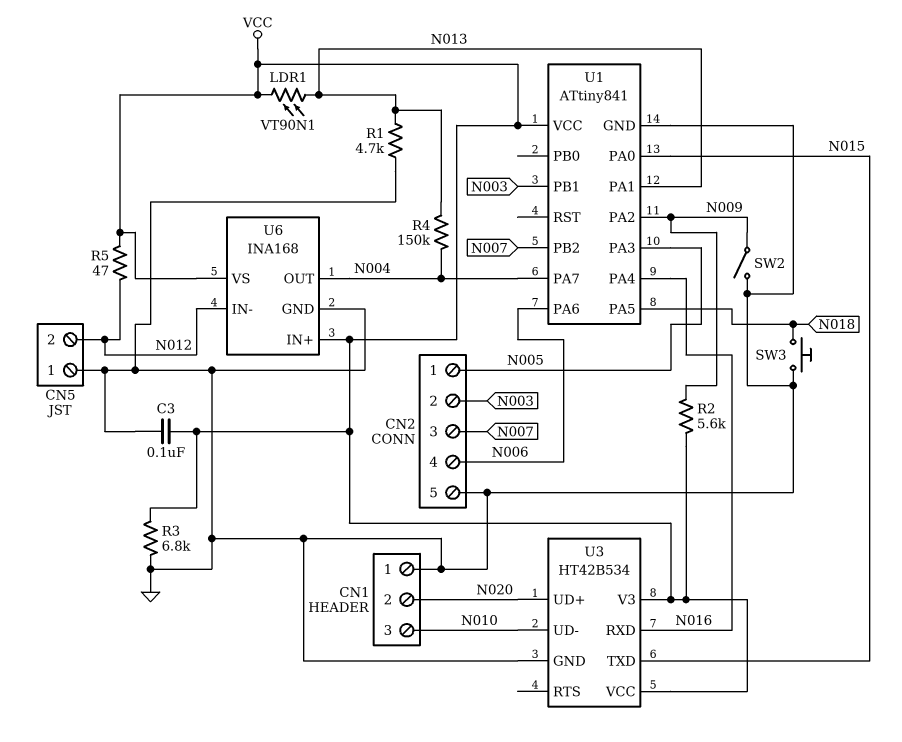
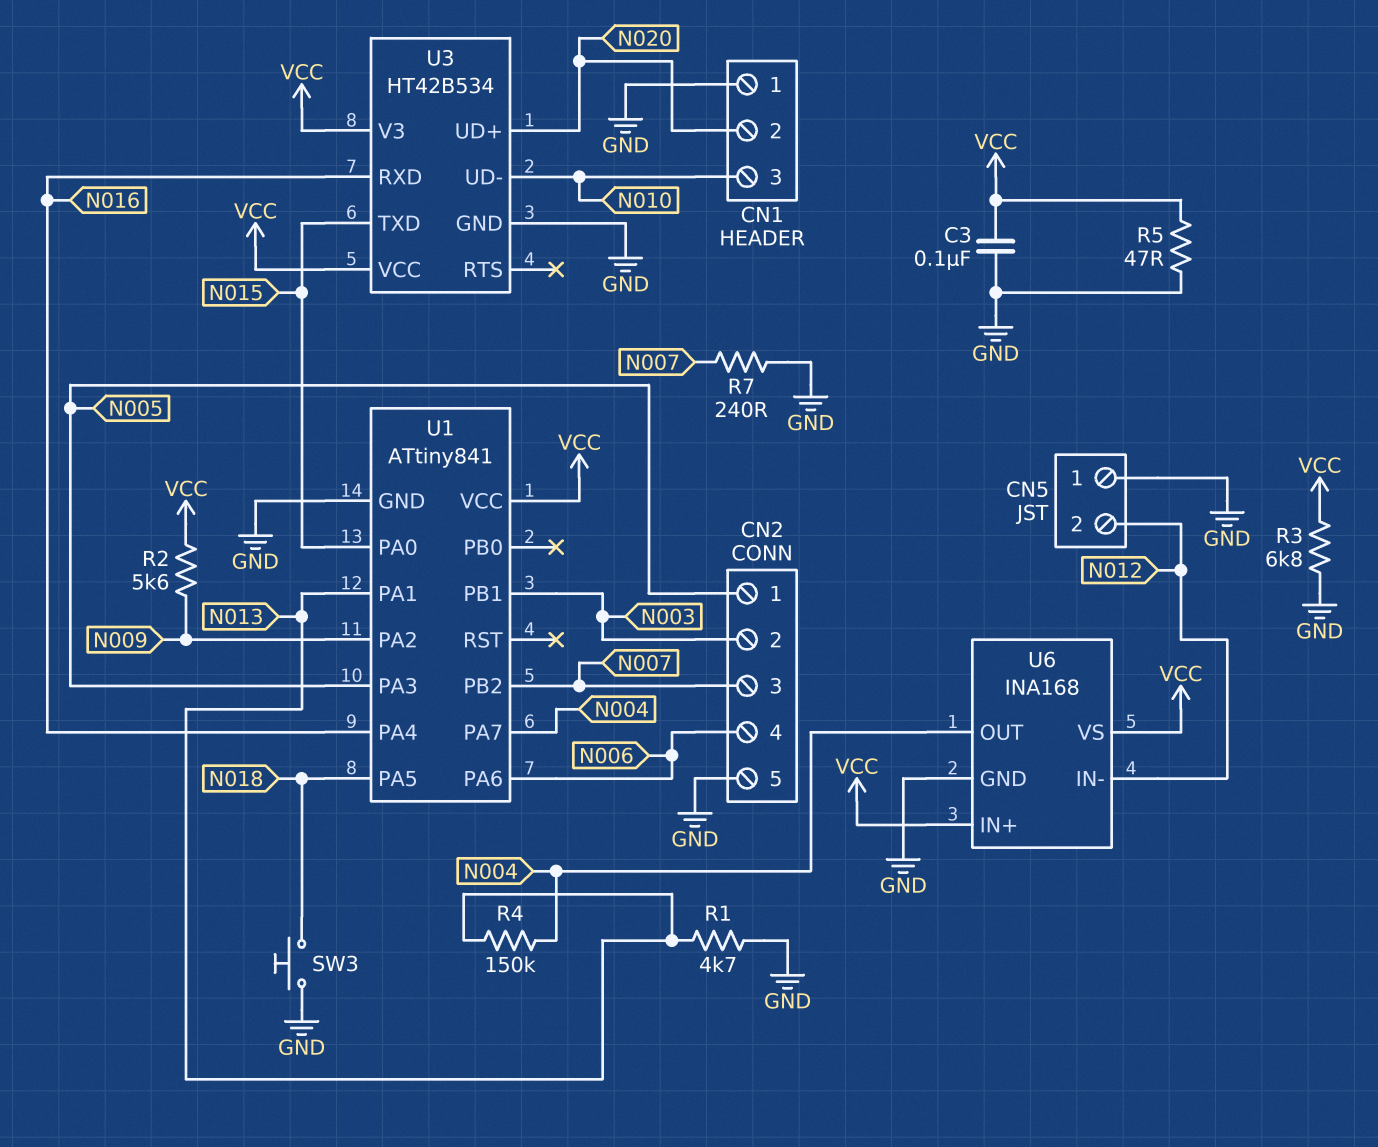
LDR1: VT90N1 (N013, VCC) -> none
R5: 47 (N012, VCC) -> 47 (GND, VCC)
R7: none -> 240 (GND, N007)
SW2: switch (GND, N009) -> none

